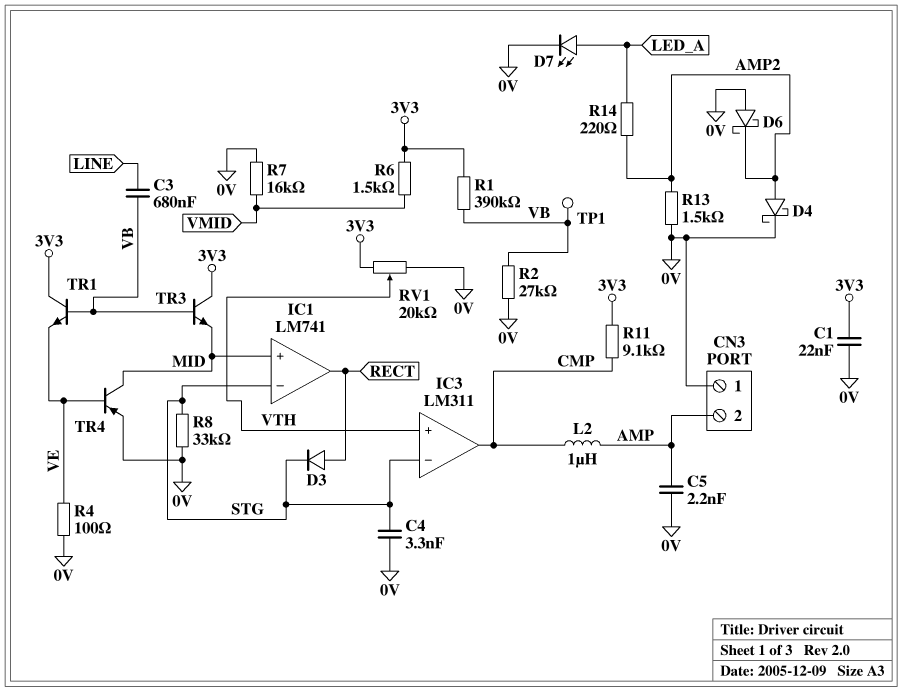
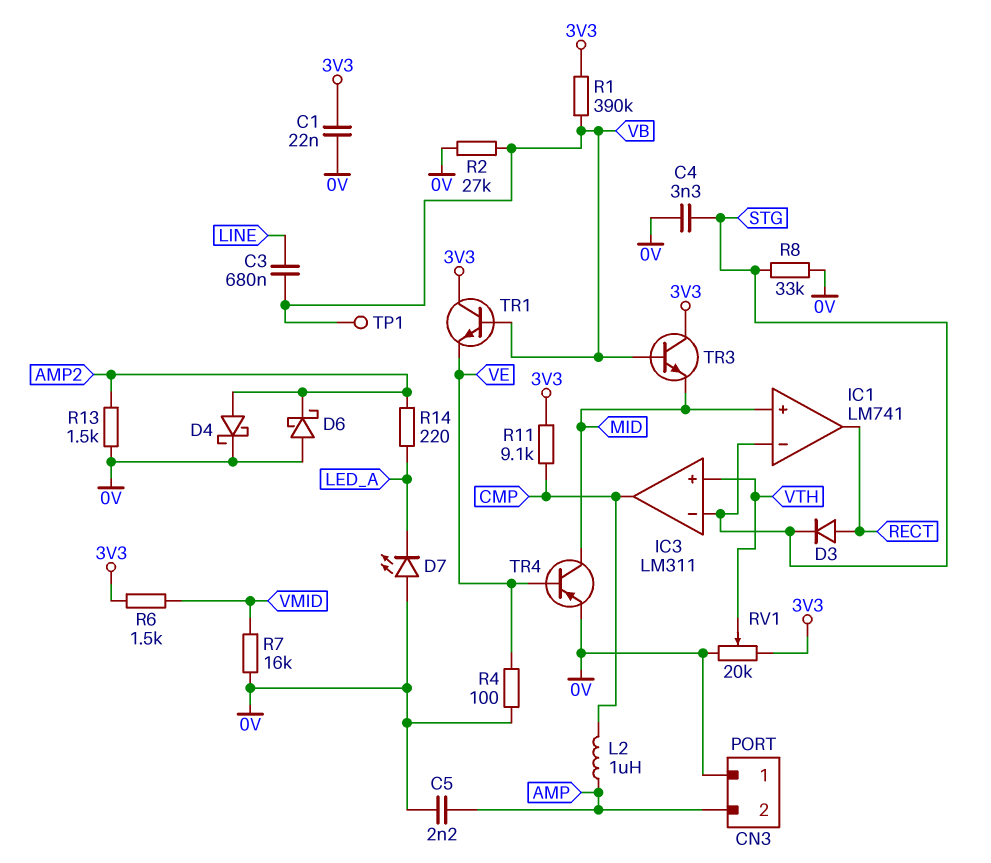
D7: LED (A LED_A, K 0V) -> LED (A 0V, K LED_A)

